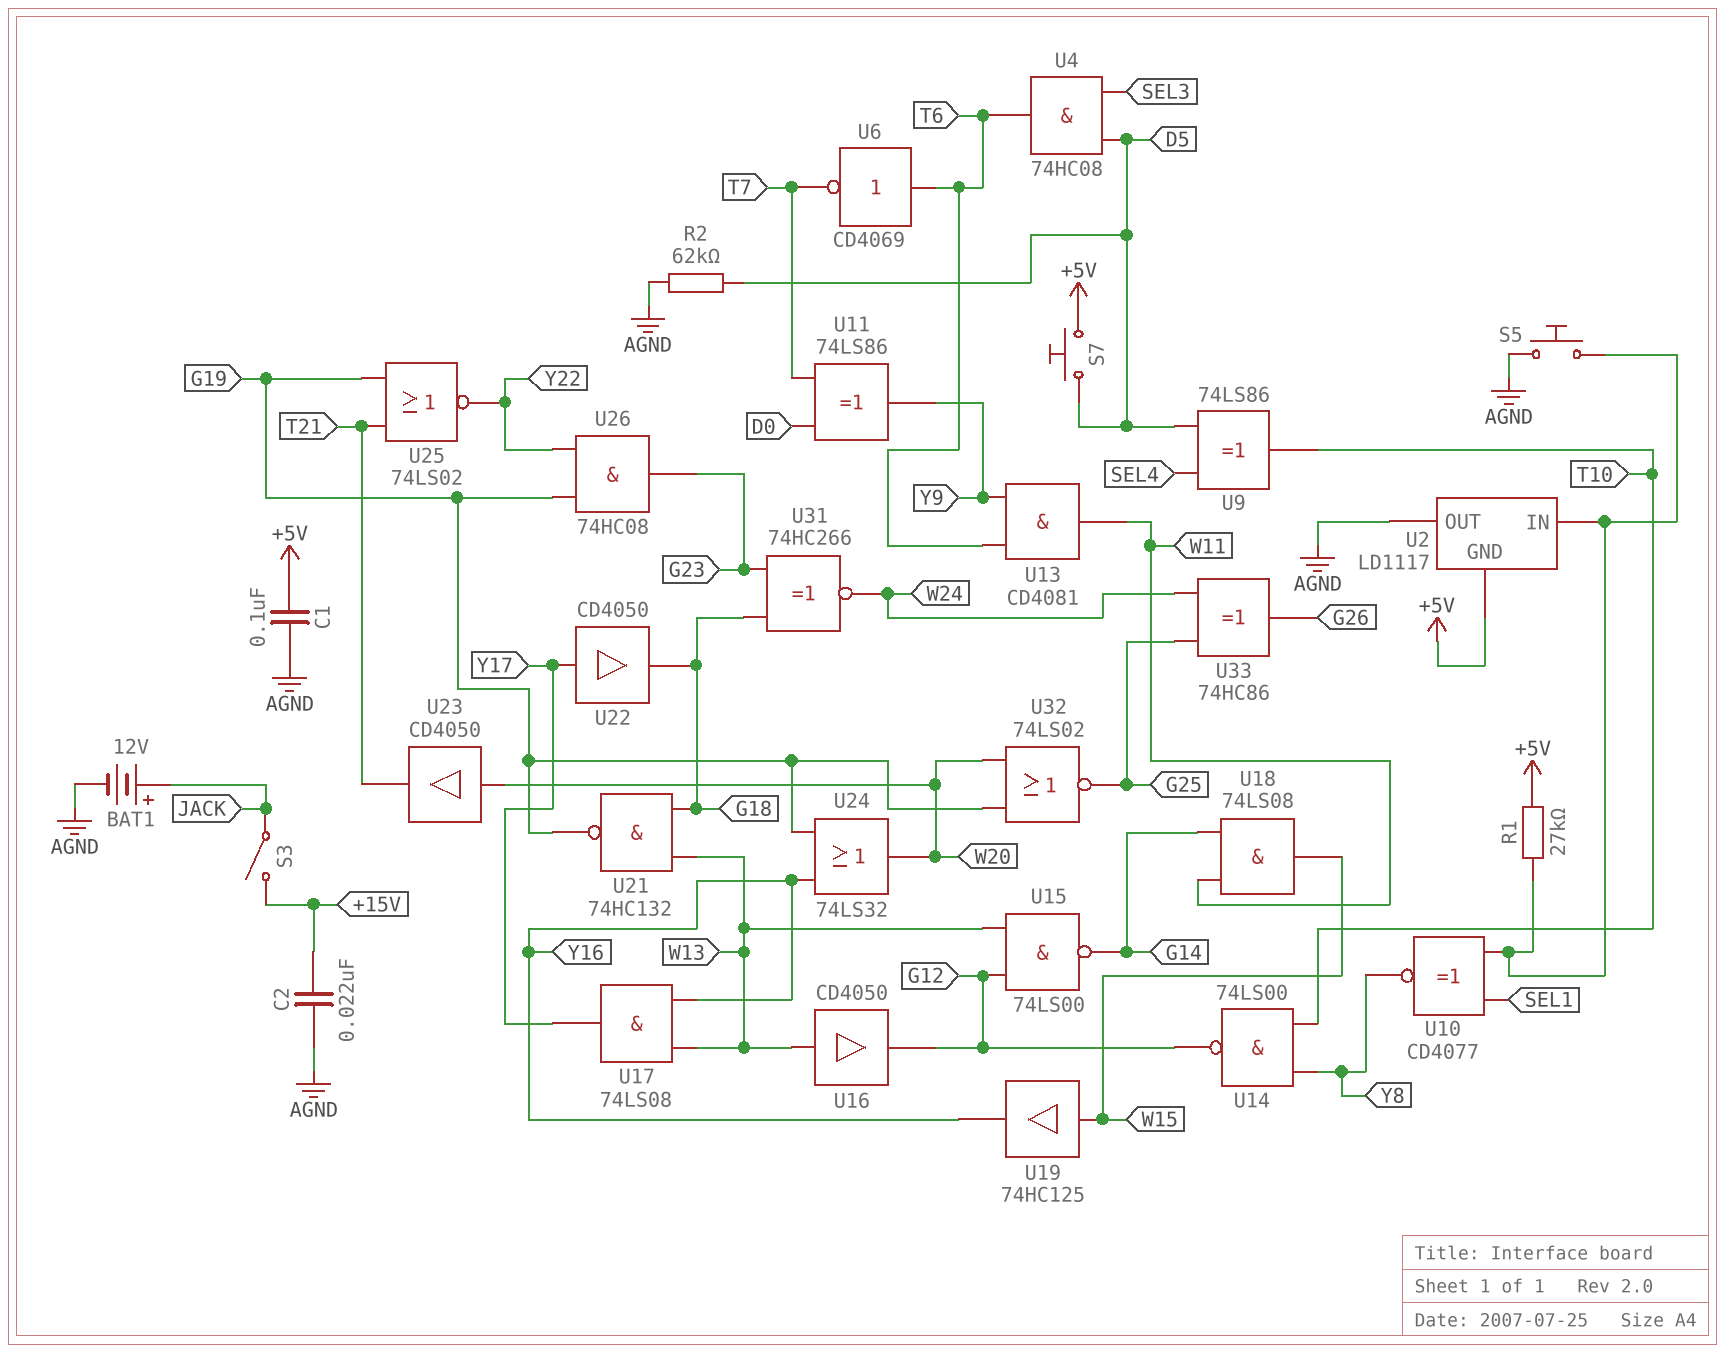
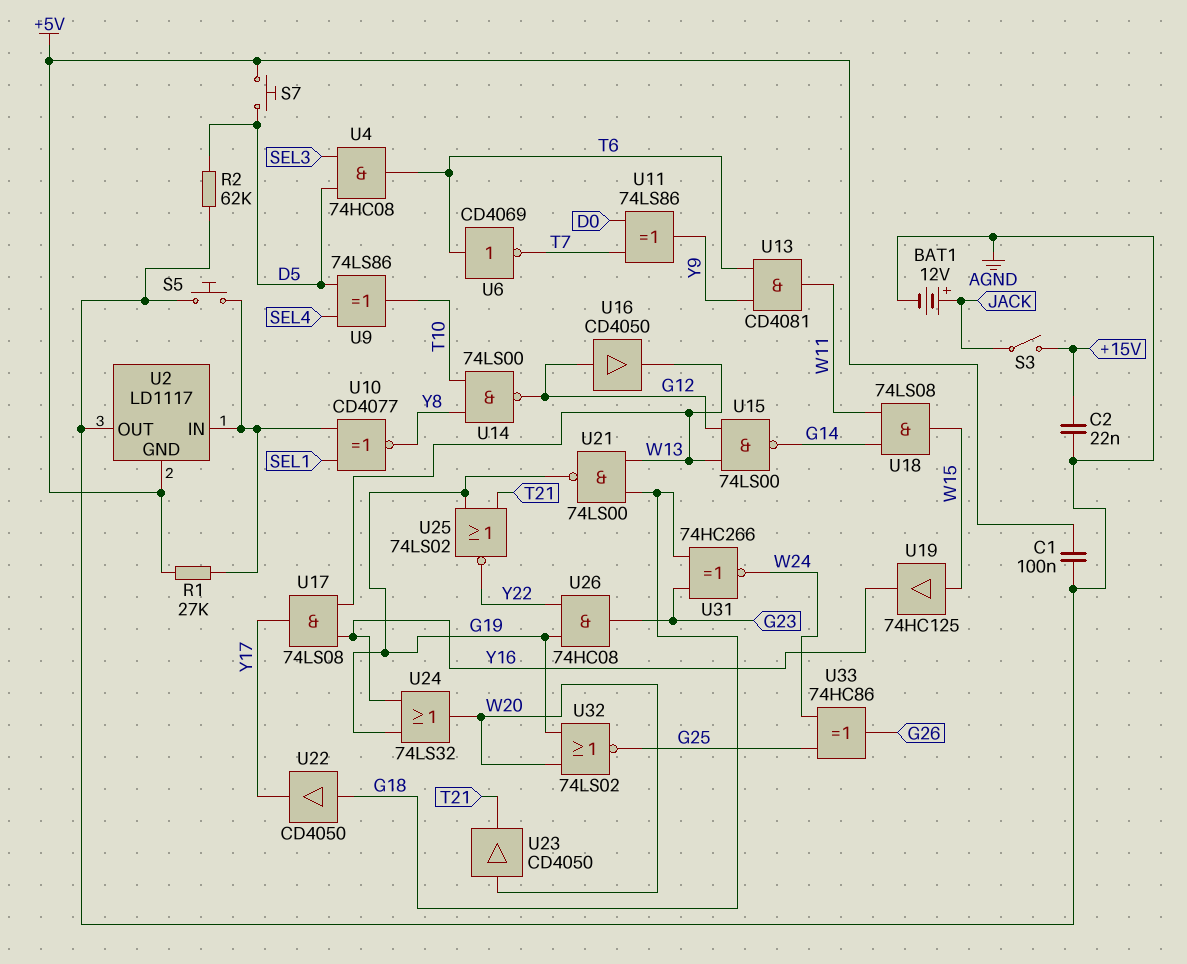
U16: buffer CD4050 (in W13, out G12) -> buffer CD4050 (in G12, out W13)
U21: NAND 74HC132 (in G18, in W13, out G19) -> NAND 74LS00 (in G18, in W13, out G19)
U22: buffer CD4050 (in Y17, out G18) -> buffer CD4050 (in G18, out Y17)

